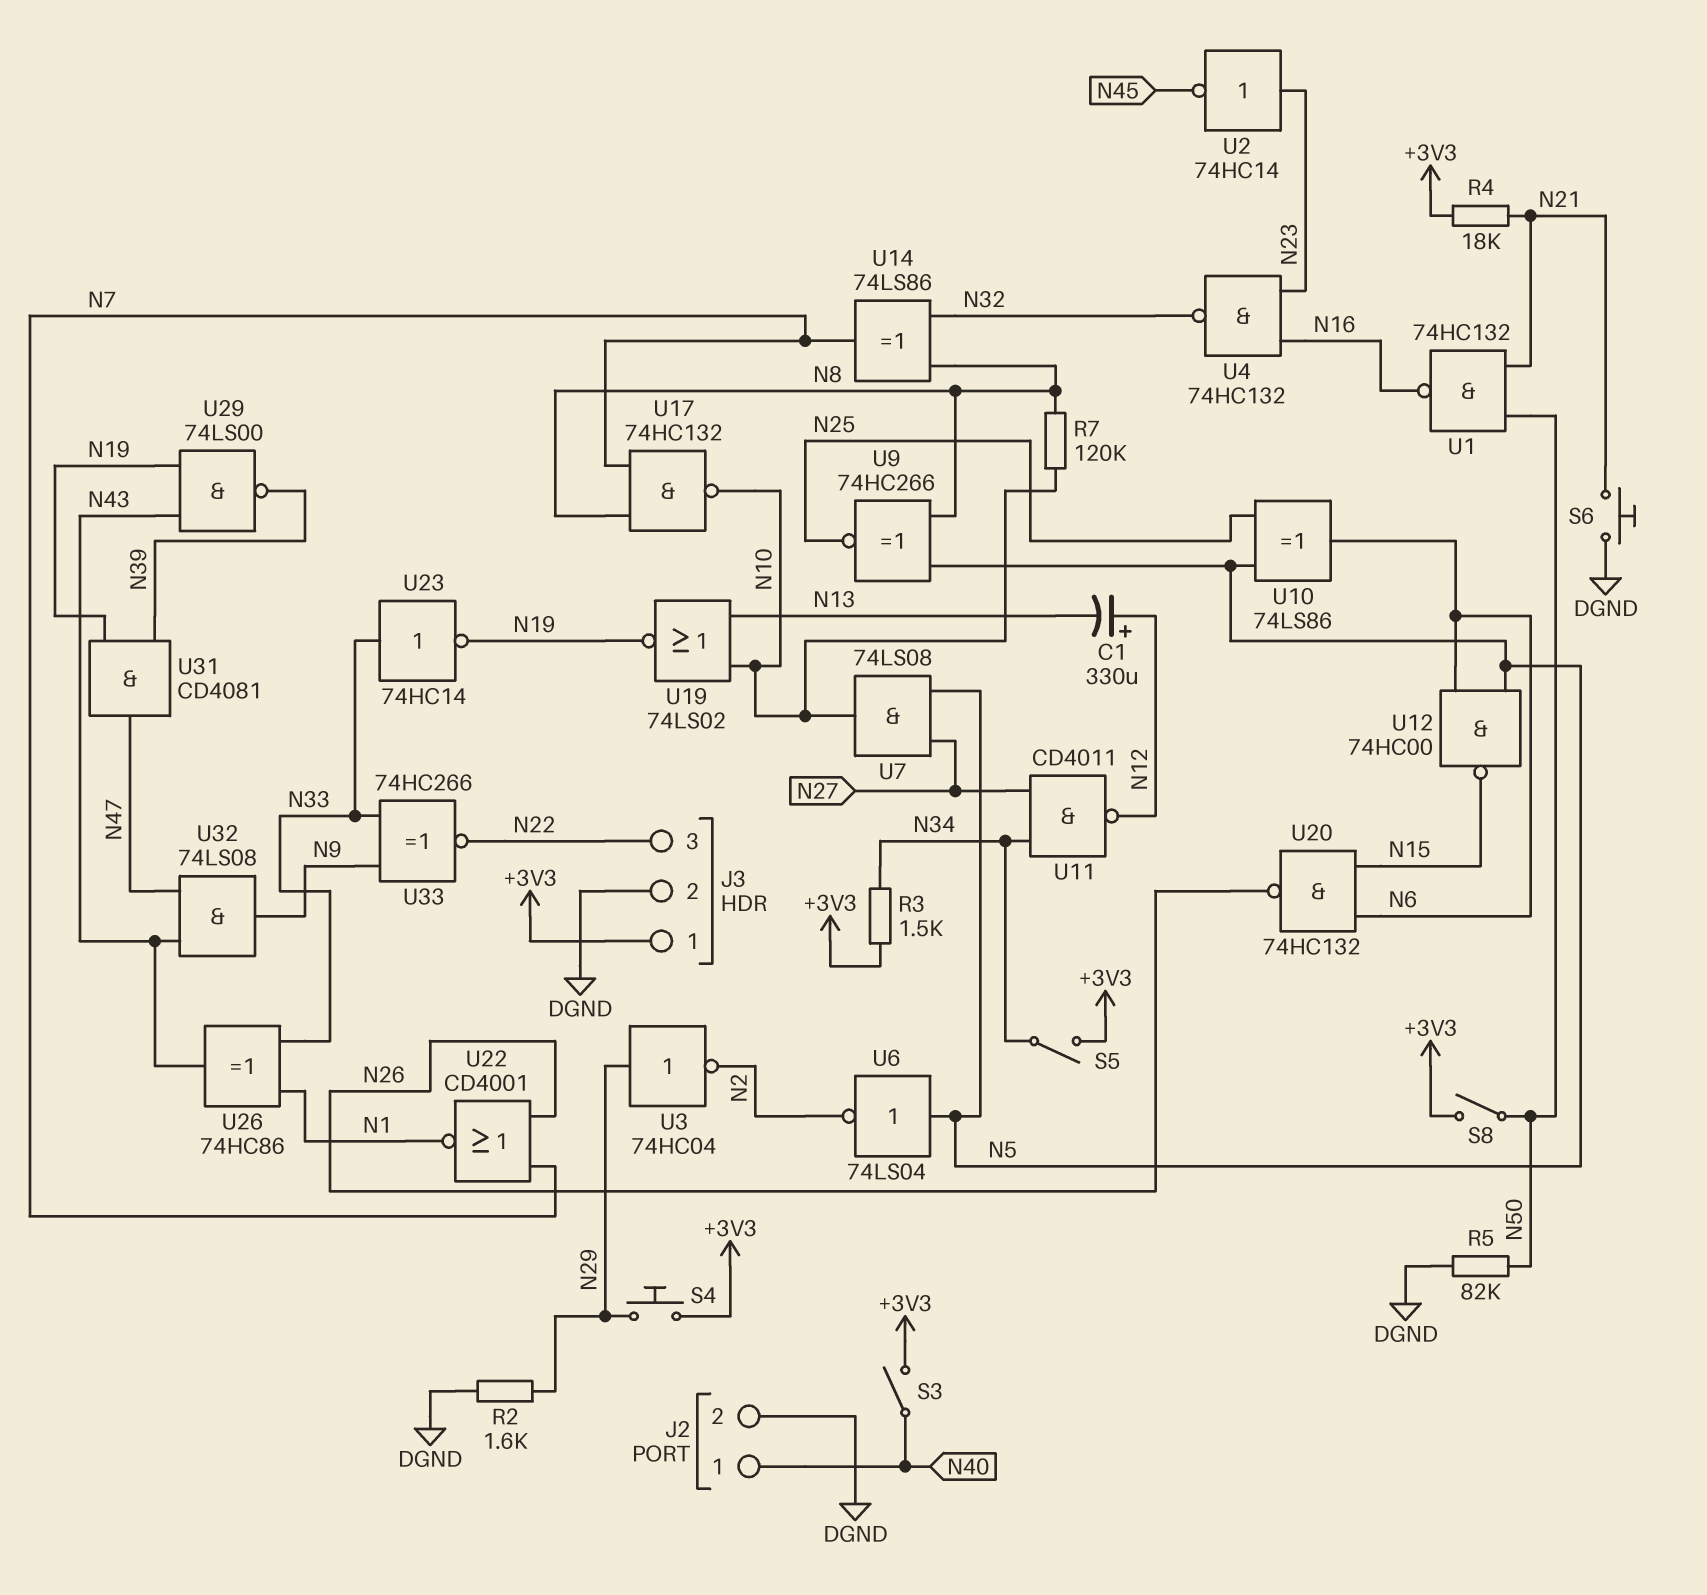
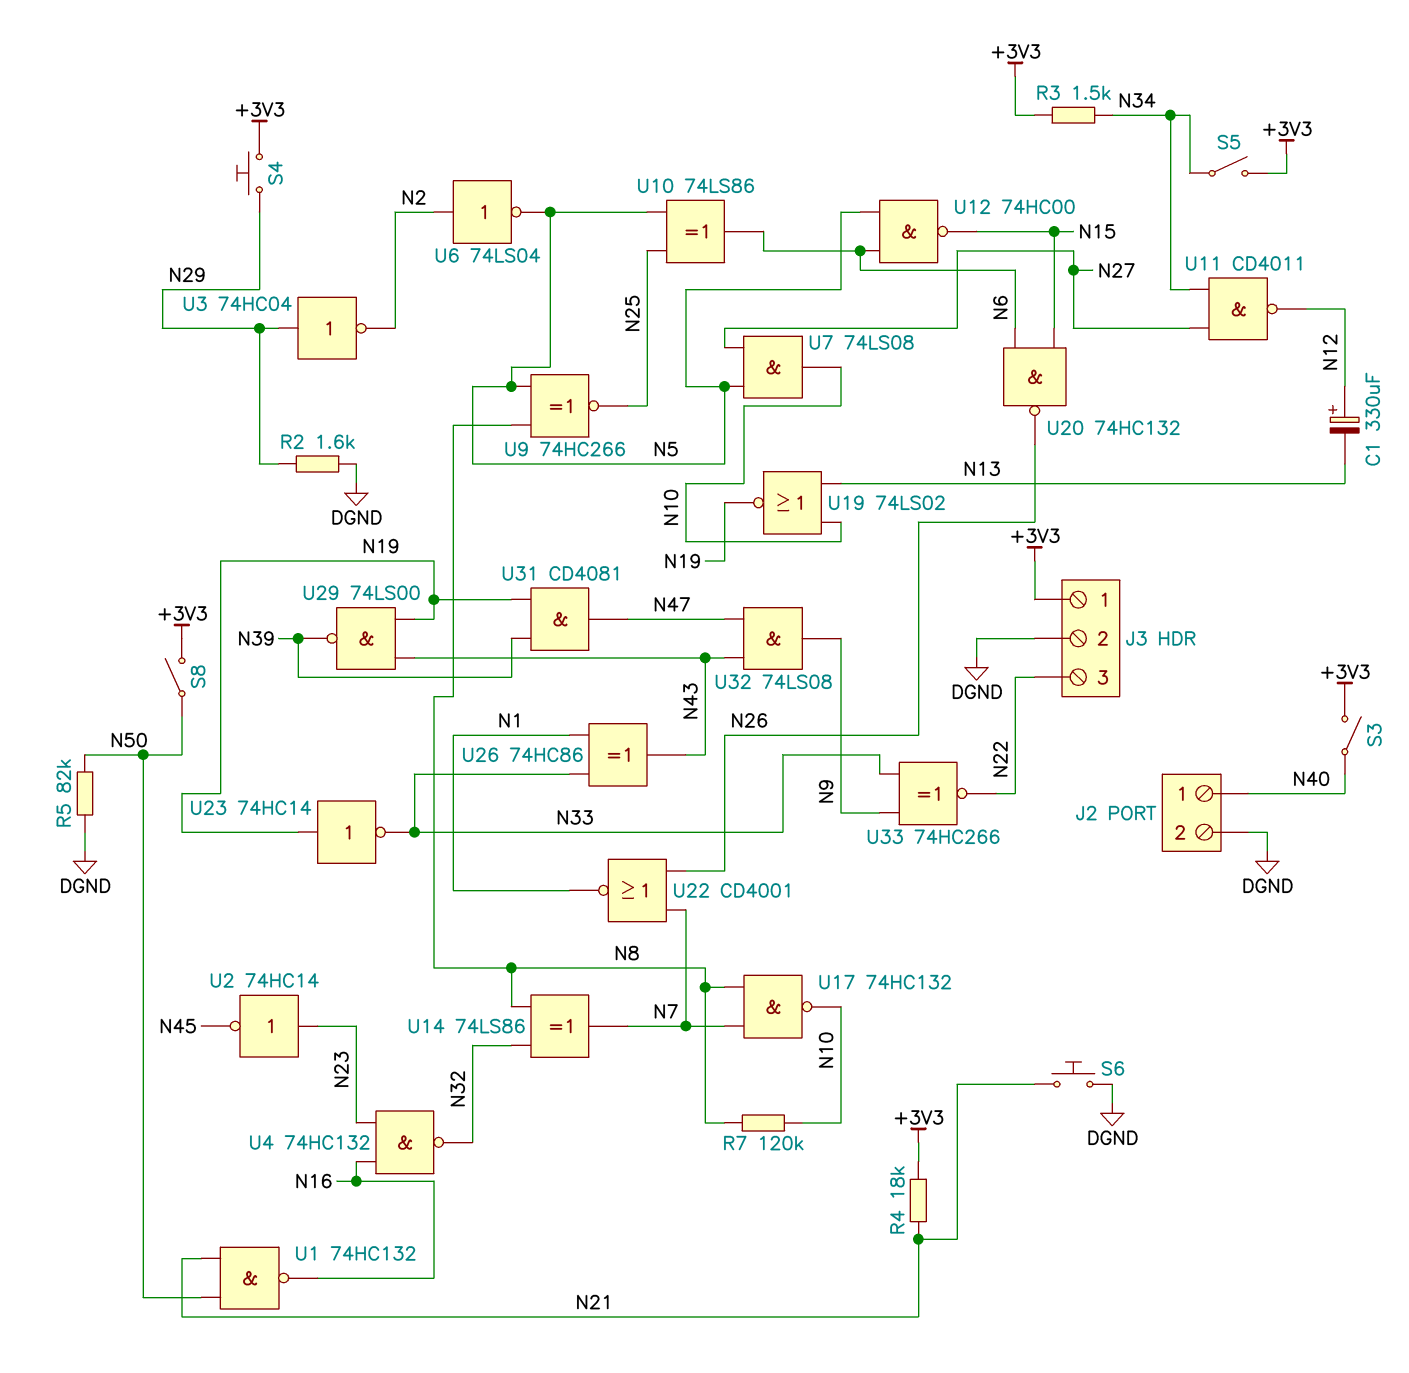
U6: NOT 74LS04 (in N5, out N2) -> NOT 74LS04 (in N2, out N5)
U23: NOT 74HC14 (in N33, out N19) -> NOT 74HC14 (in N19, out N33)

